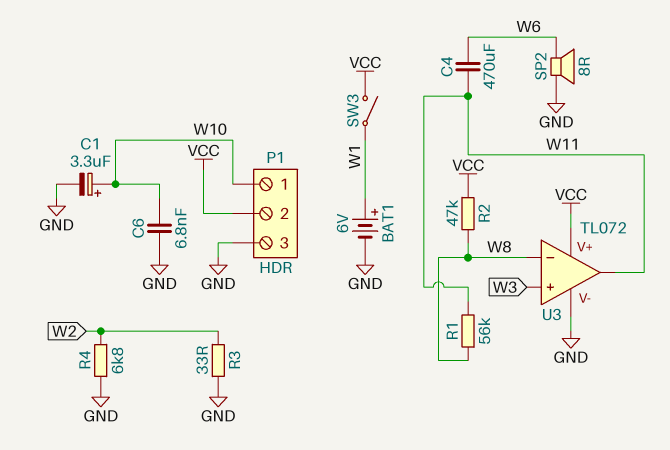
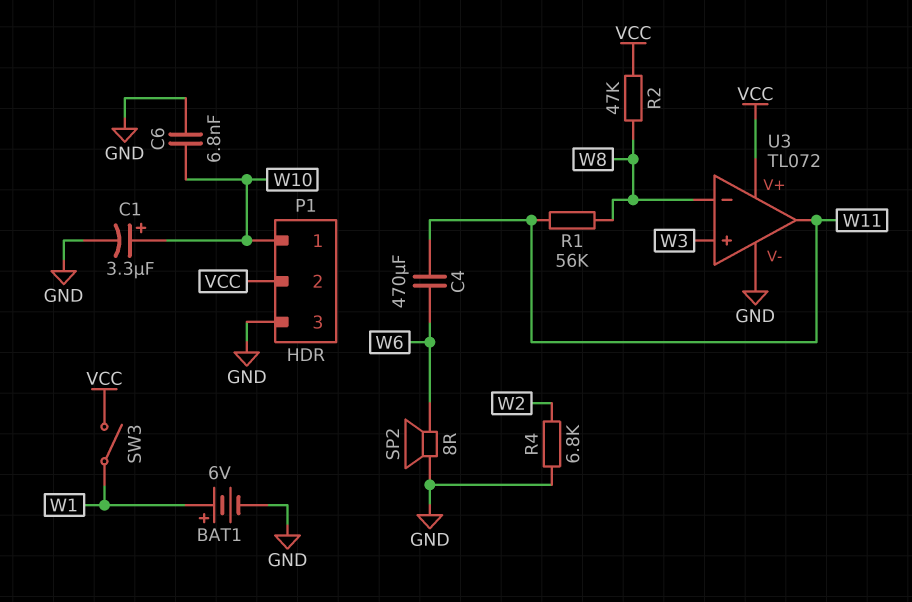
R3: 33 (GND, W2) -> none

